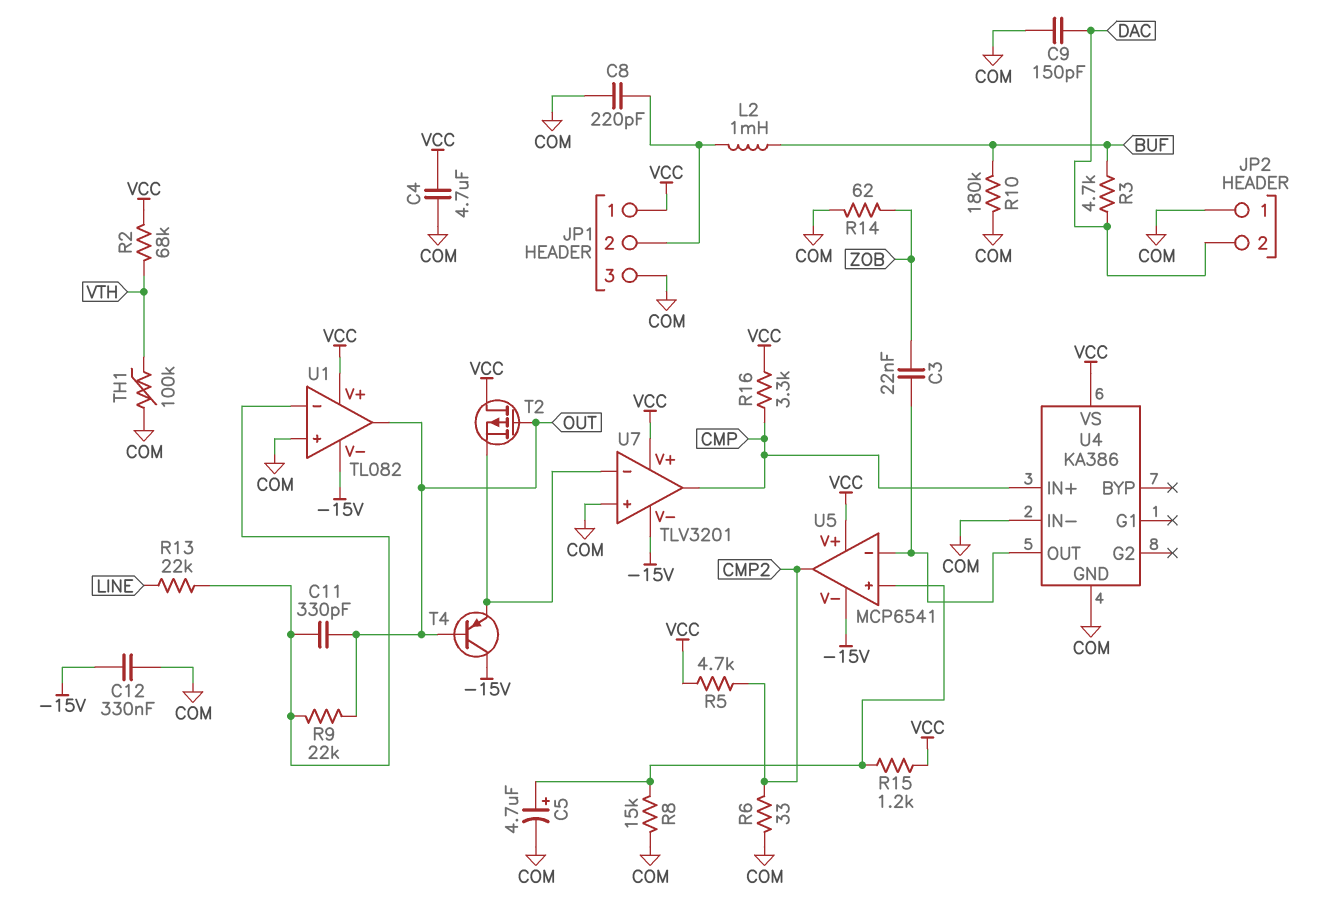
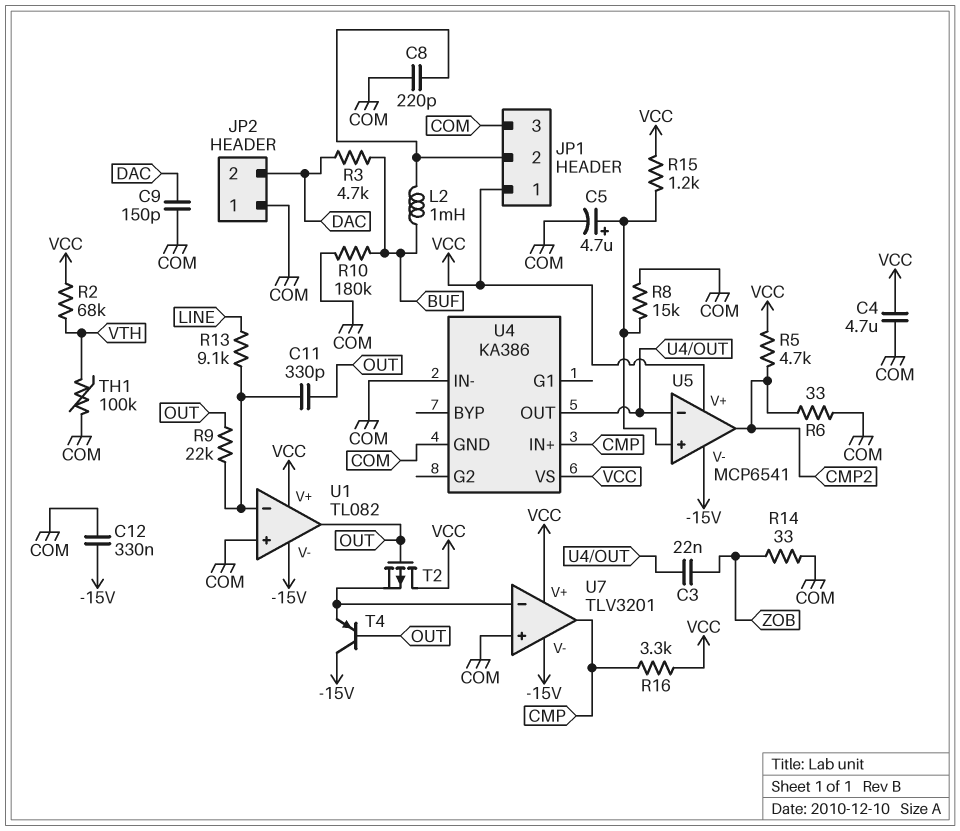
R13: 22k (LINE, U1/in-) -> 9.1k (LINE, U1/in-)
R14: 62 (COM, ZOB) -> 33 (COM, ZOB)

